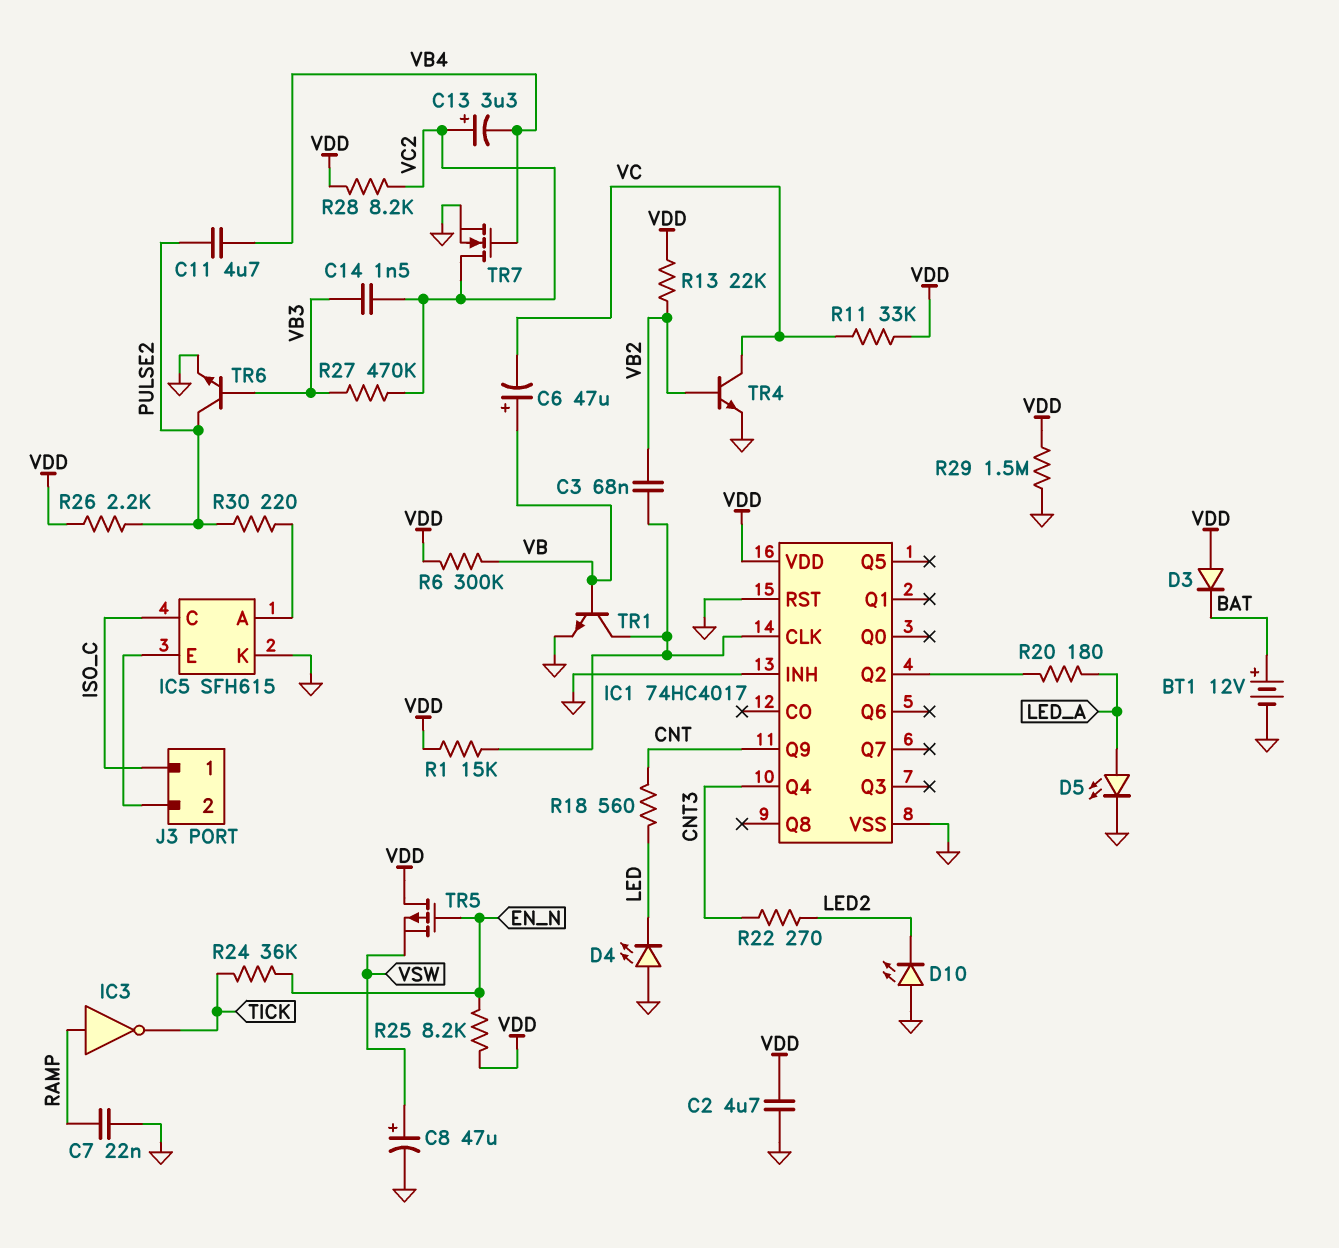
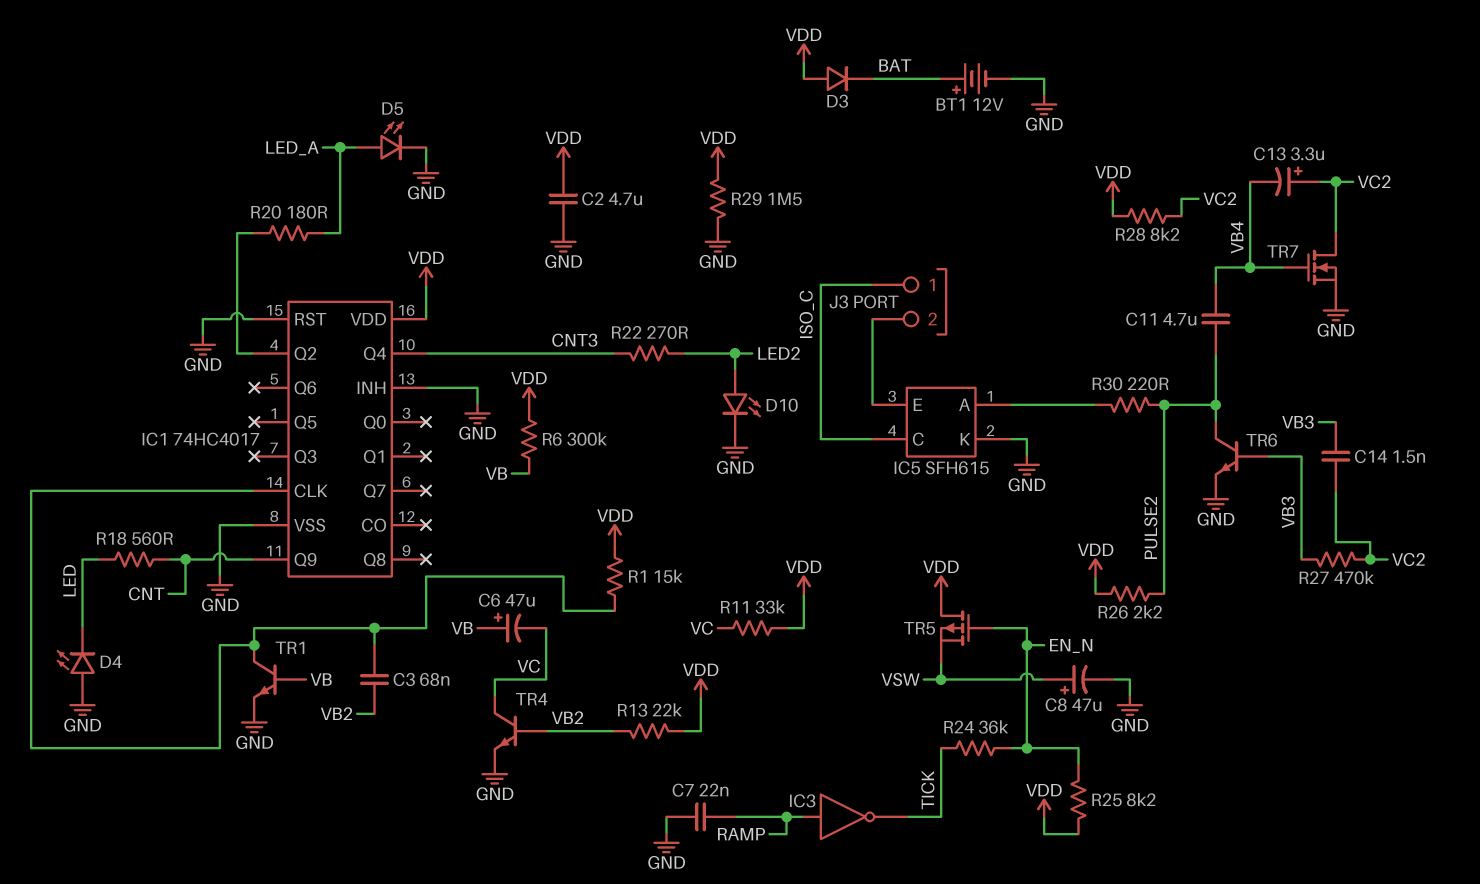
D10: LED (A GND, K LED2) -> LED (A LED2, K GND)

